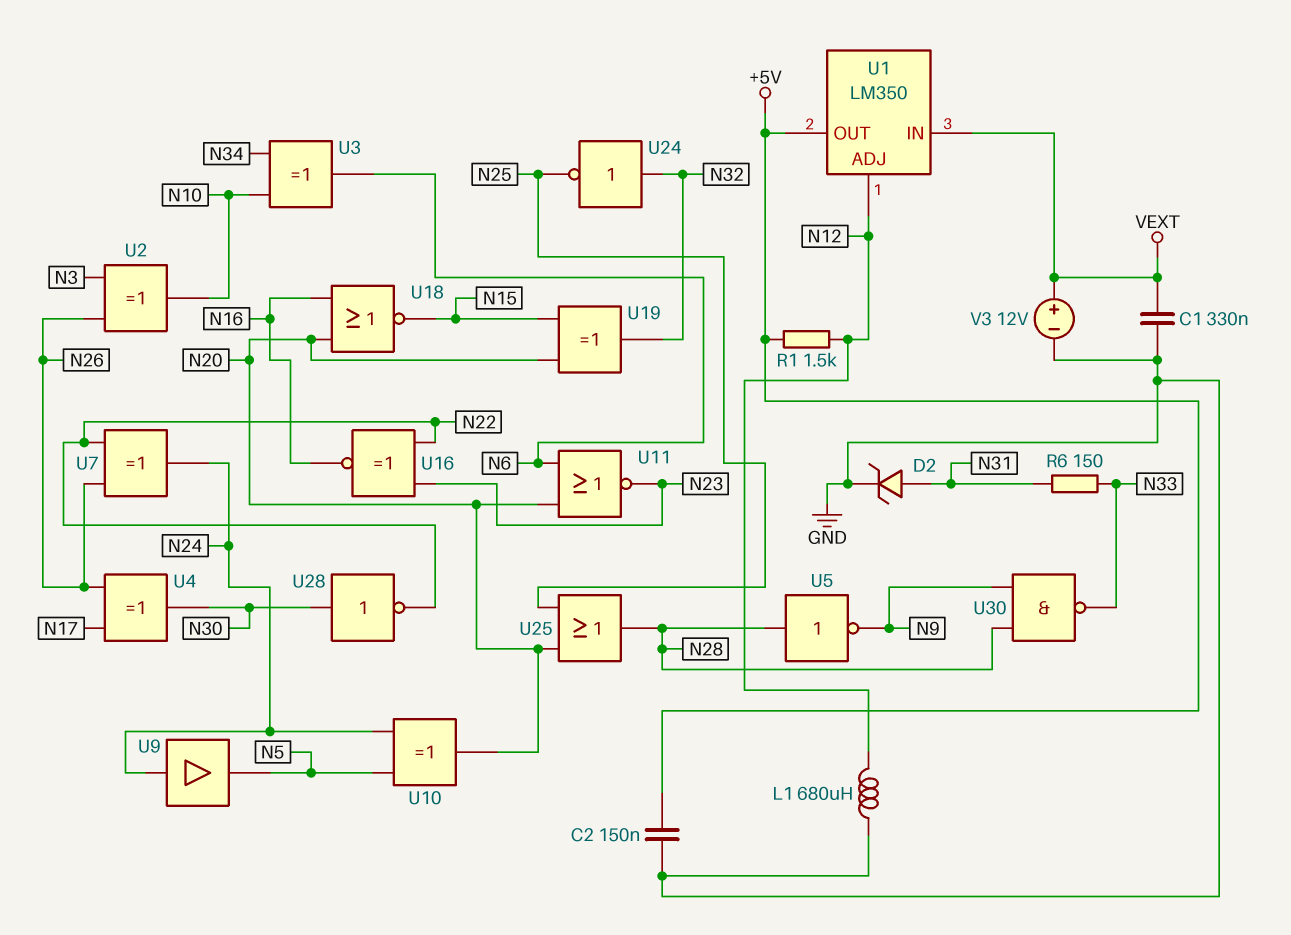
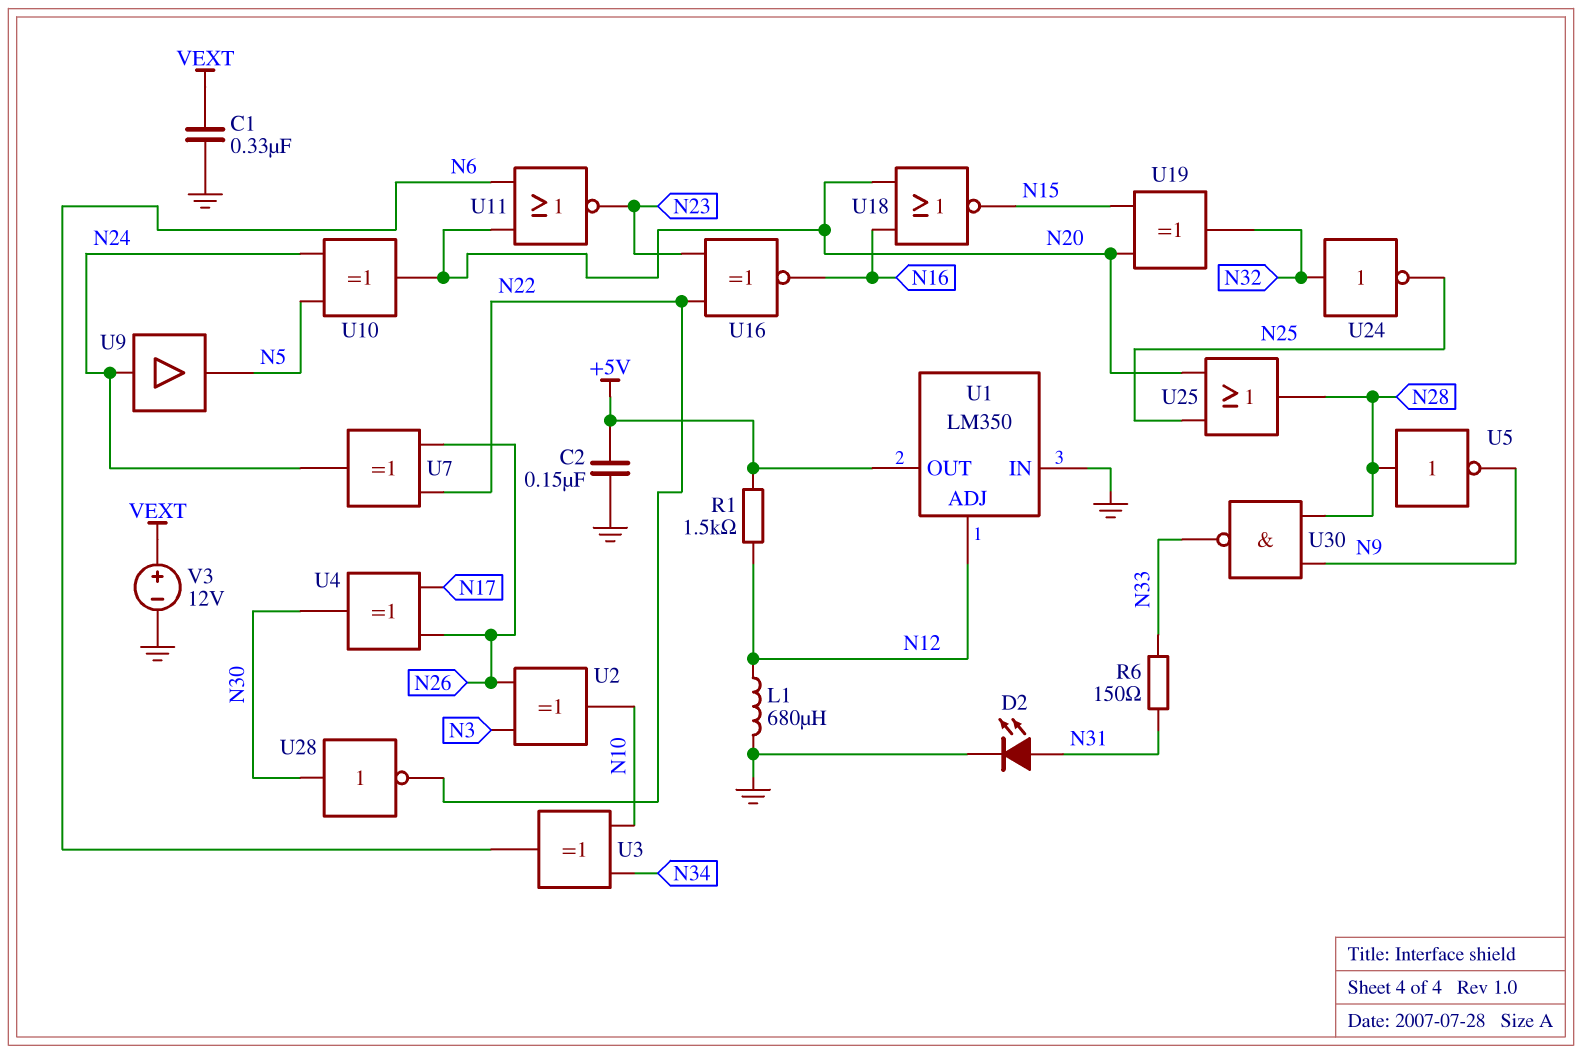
D2: zener (A N31, K GND) -> LED (A N31, K GND)
U1 pin IN: VEXT -> GND

